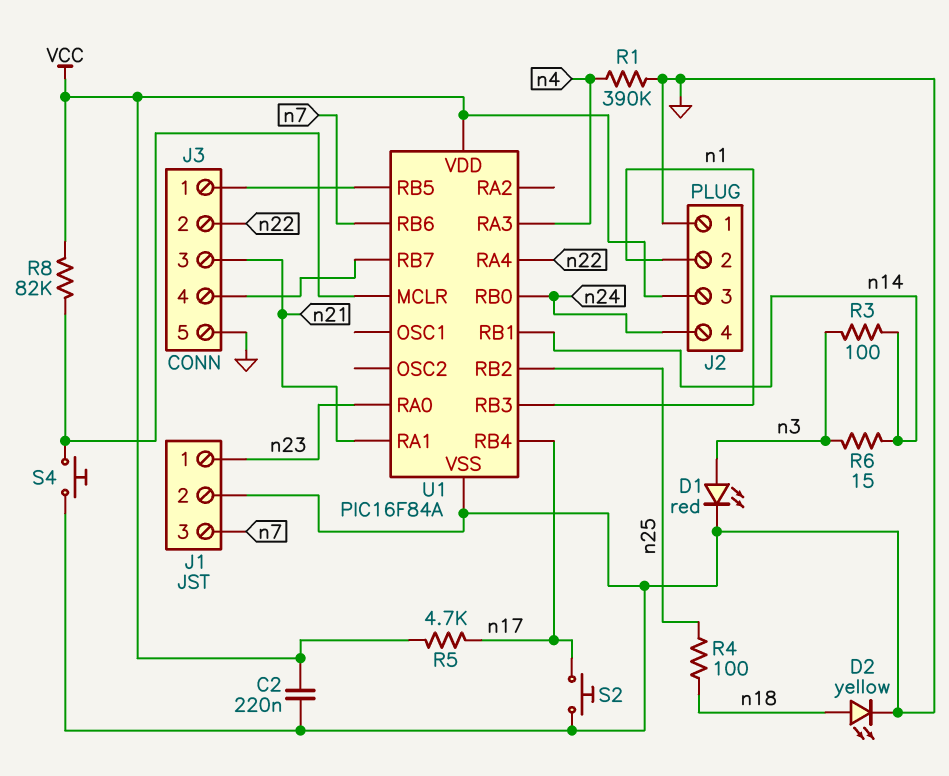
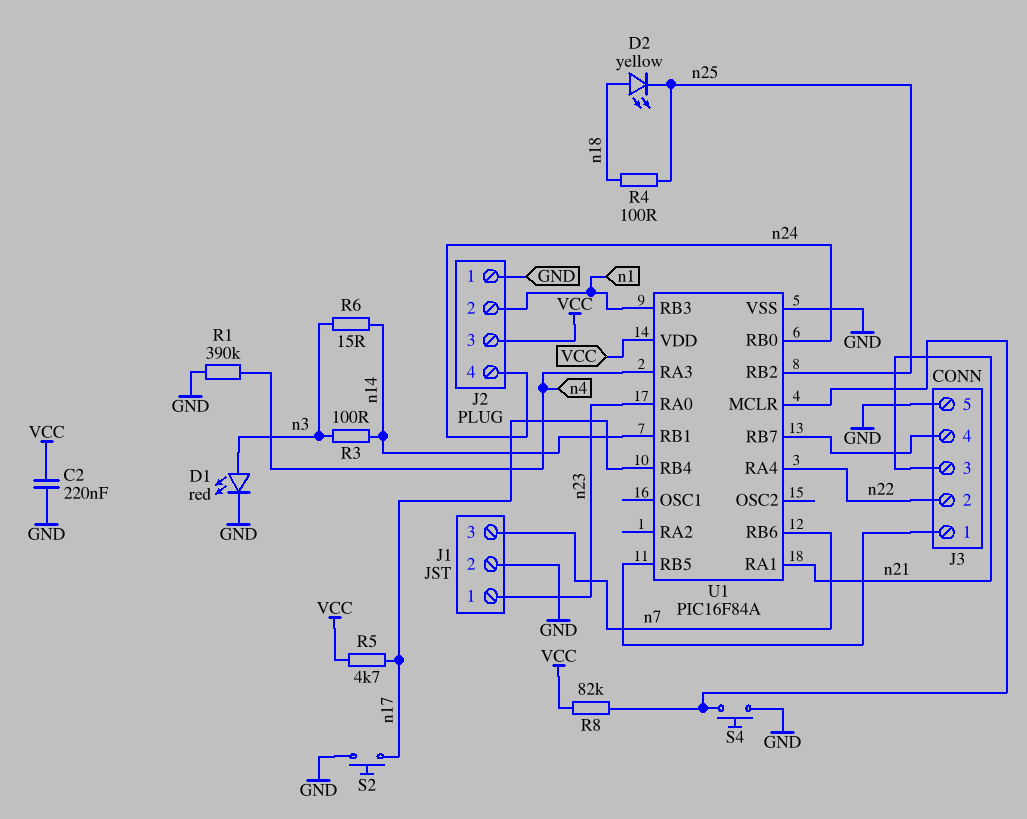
D2: LED yellow (A n18, K GND) -> LED yellow (A n18, K n25)

